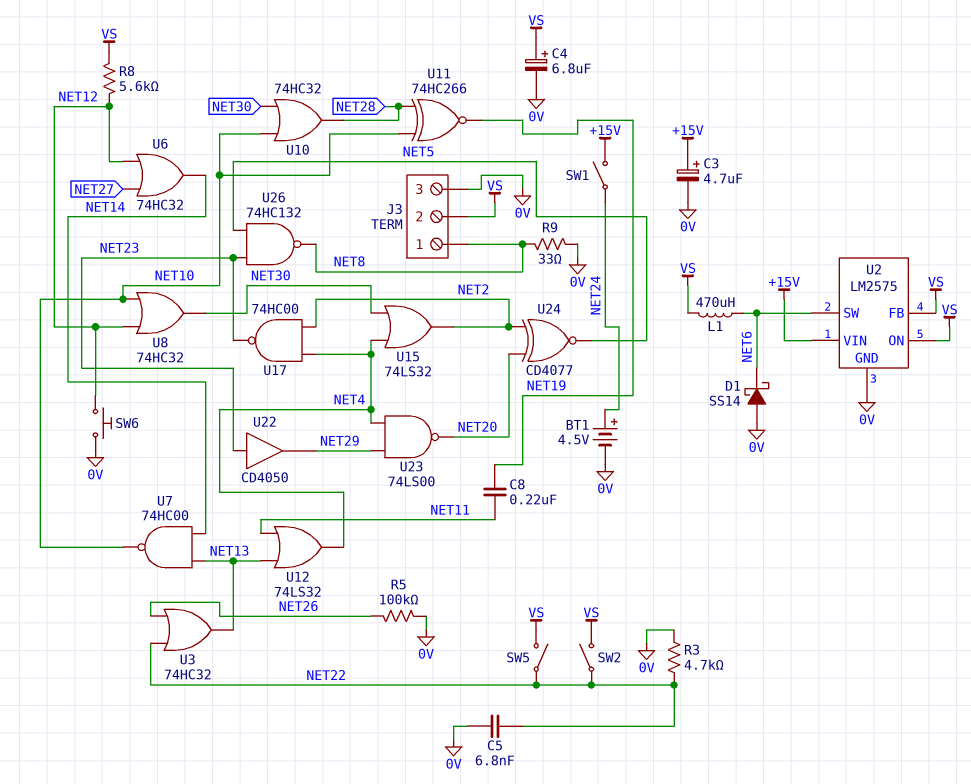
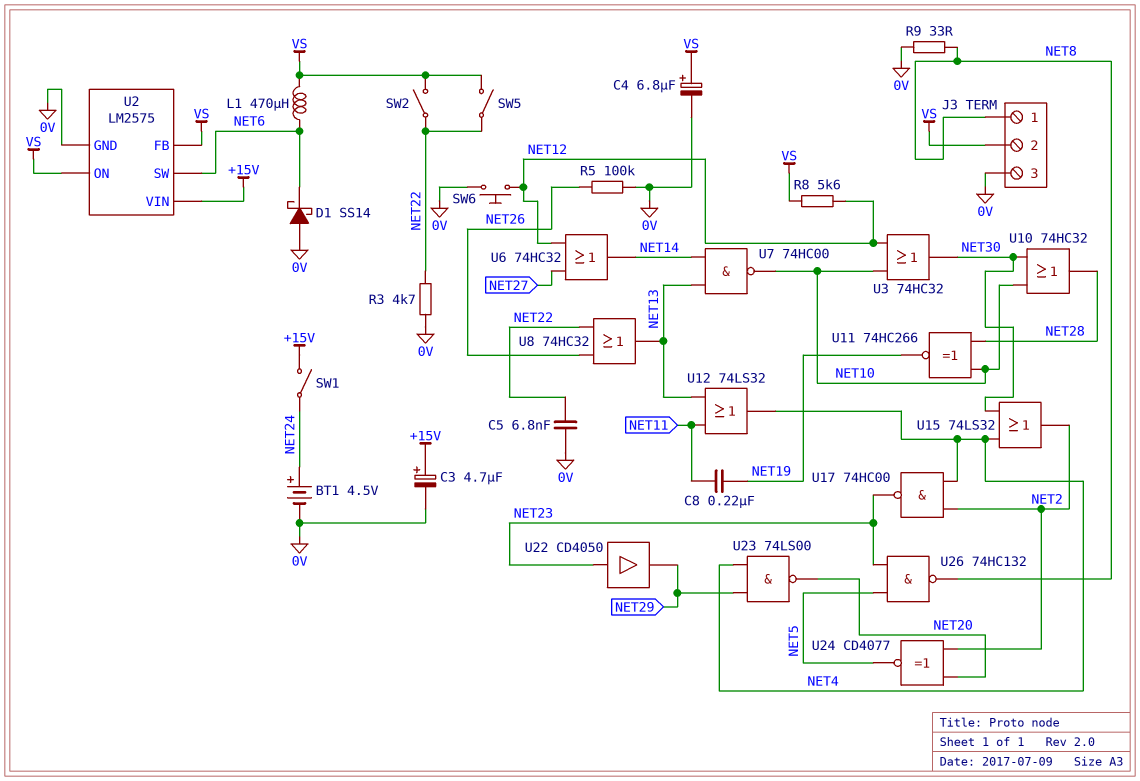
U3: OR 74HC32 (in NET22, in NET26, out NET13) -> OR 74HC32 (in NET10, in NET12, out NET30)
U8: OR 74HC32 (in NET10, in NET12, out NET30) -> OR 74HC32 (in NET22, in NET26, out NET13)

